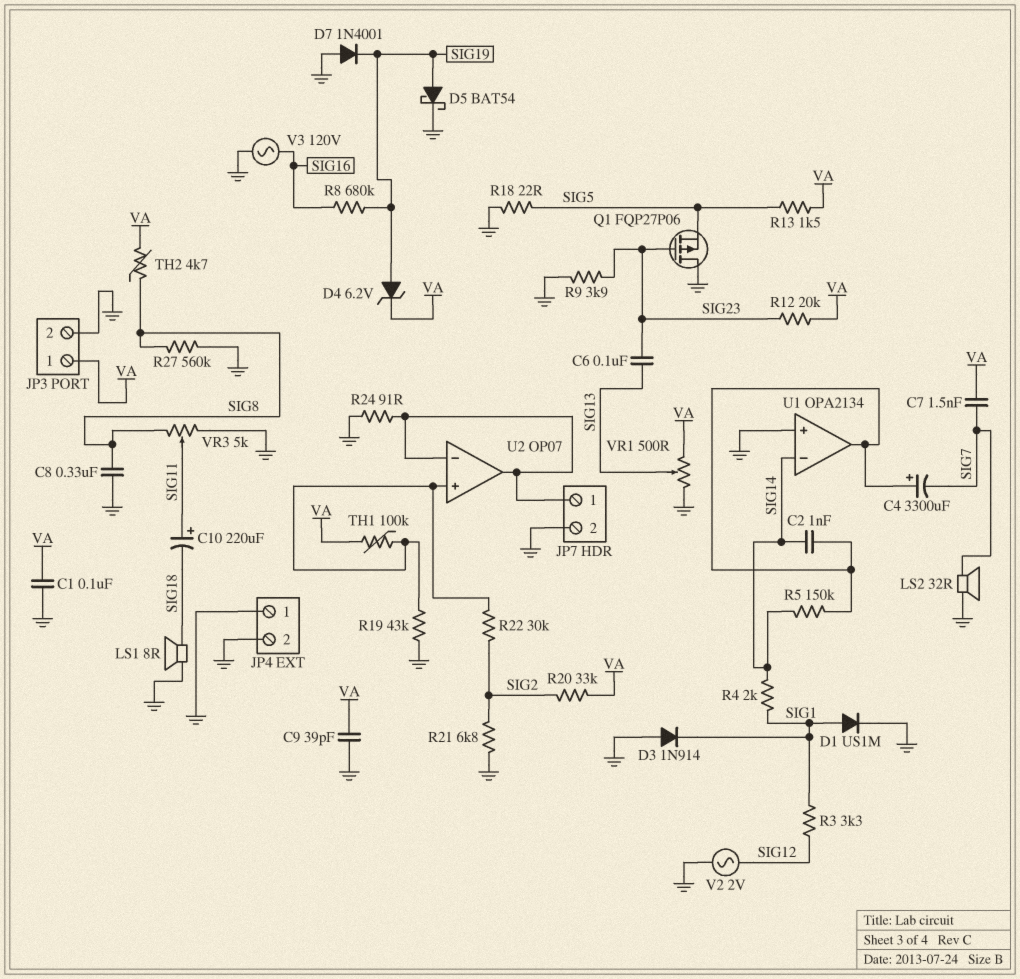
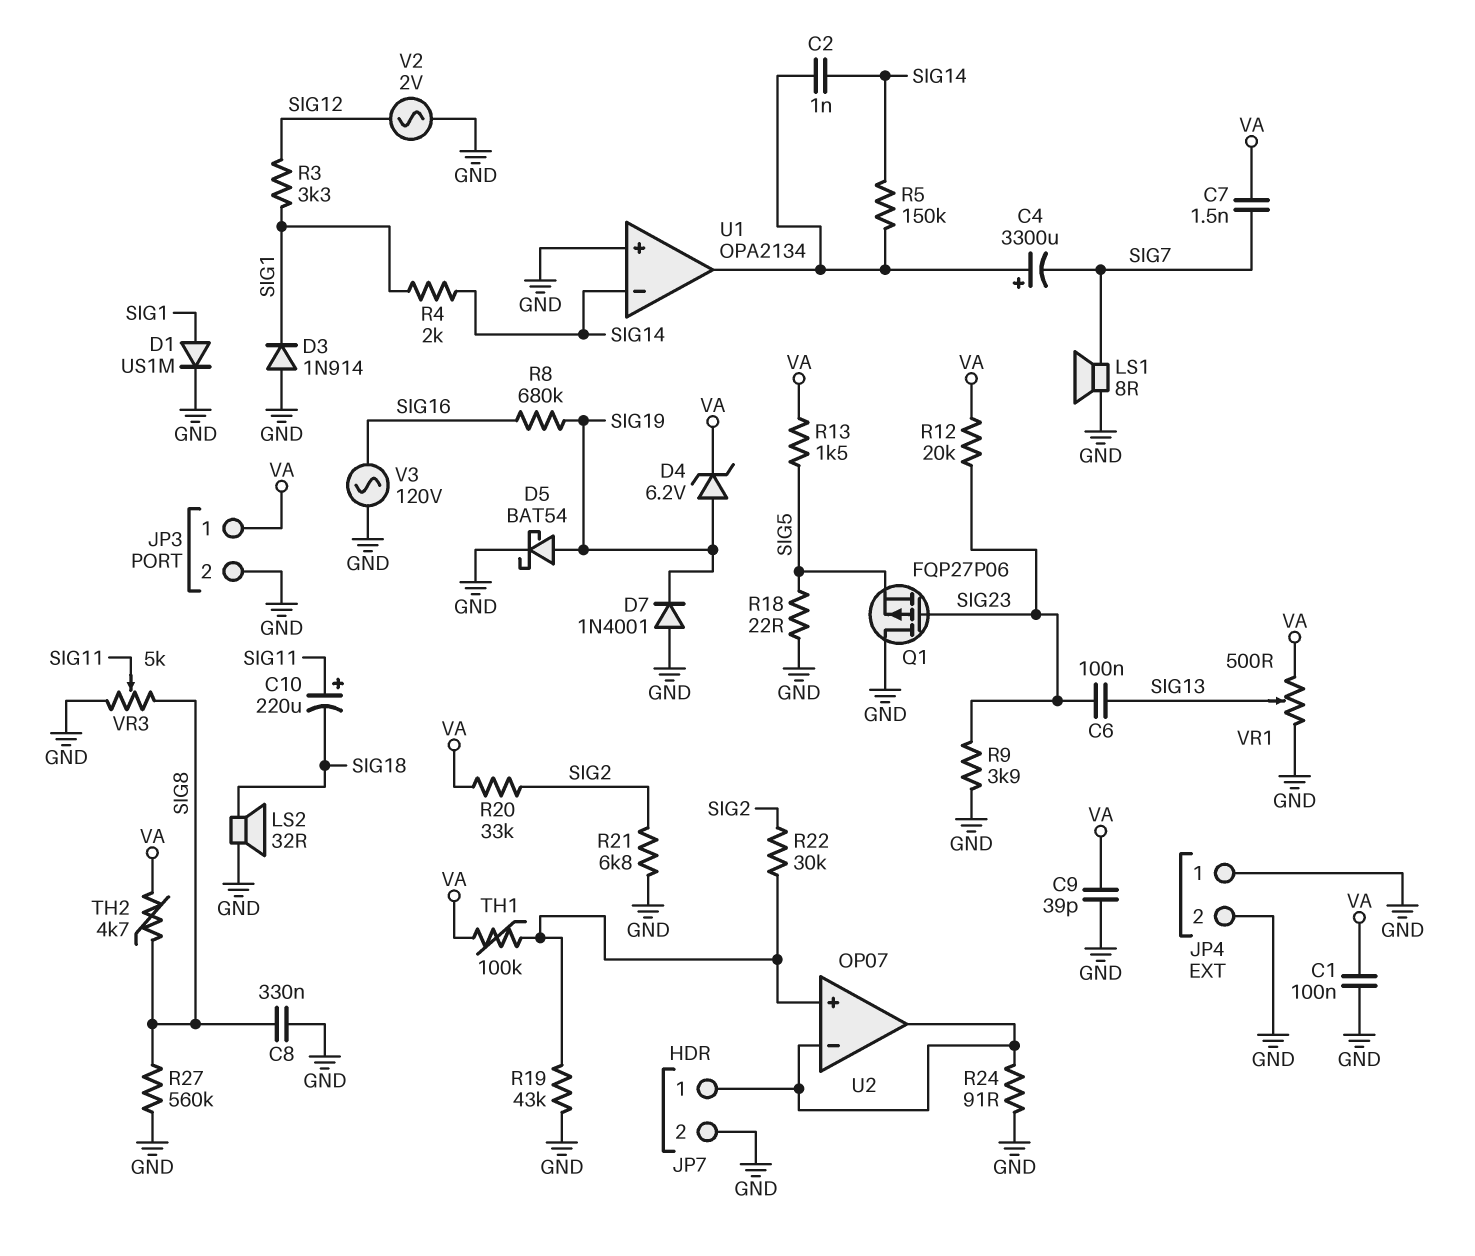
LS1: speaker 8R (GND, SIG18) -> speaker 8R (GND, SIG7)
LS2: speaker 32R (GND, SIG7) -> speaker 32R (GND, SIG18)

